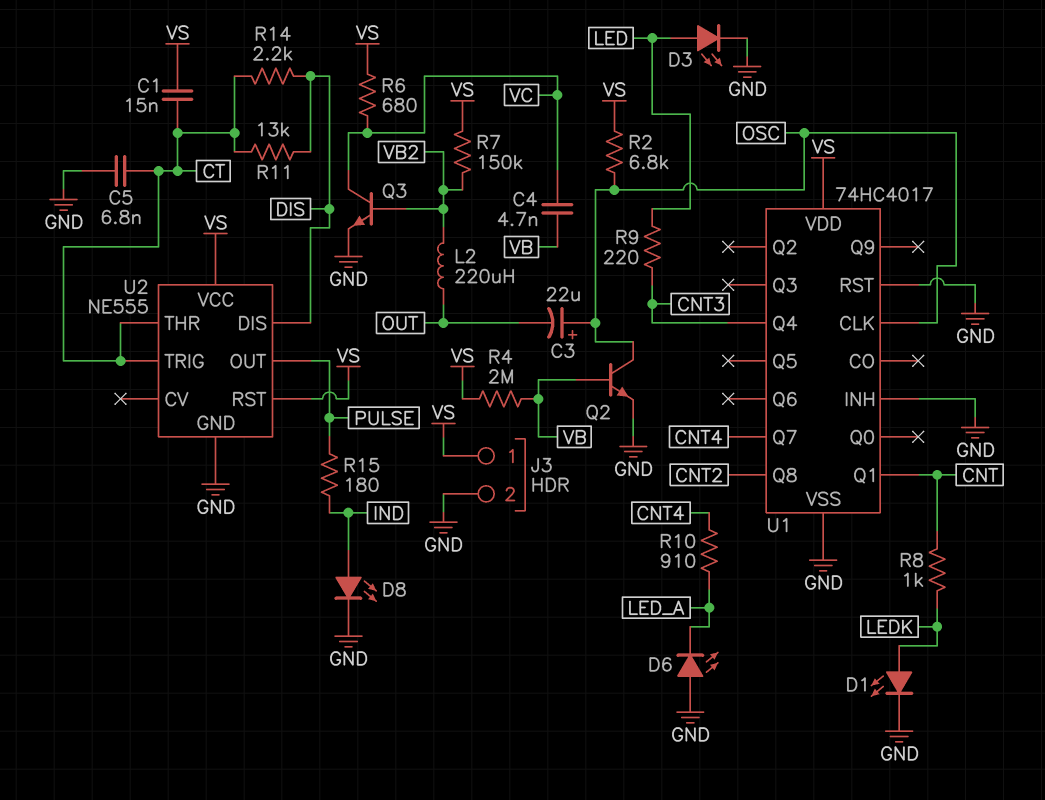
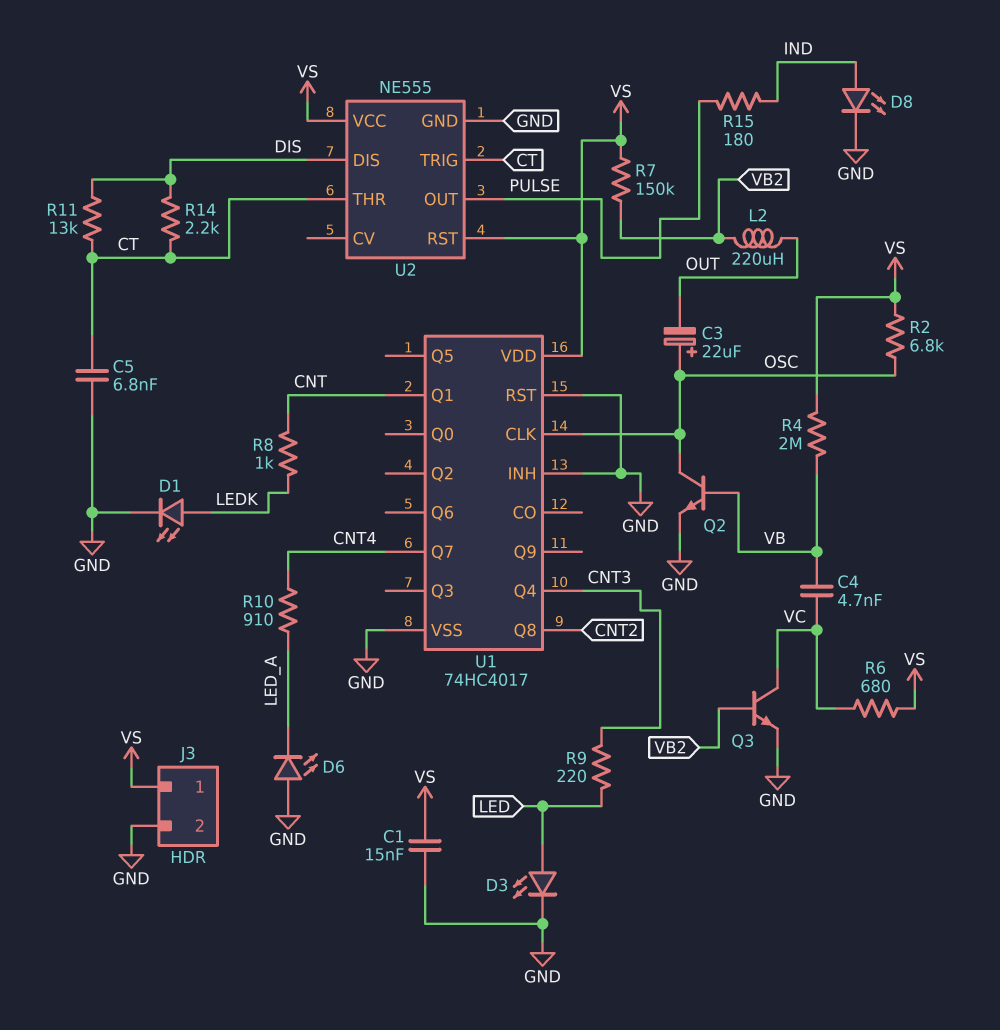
C1: 15nF (CT, VS) -> 15nF (GND, VS)

